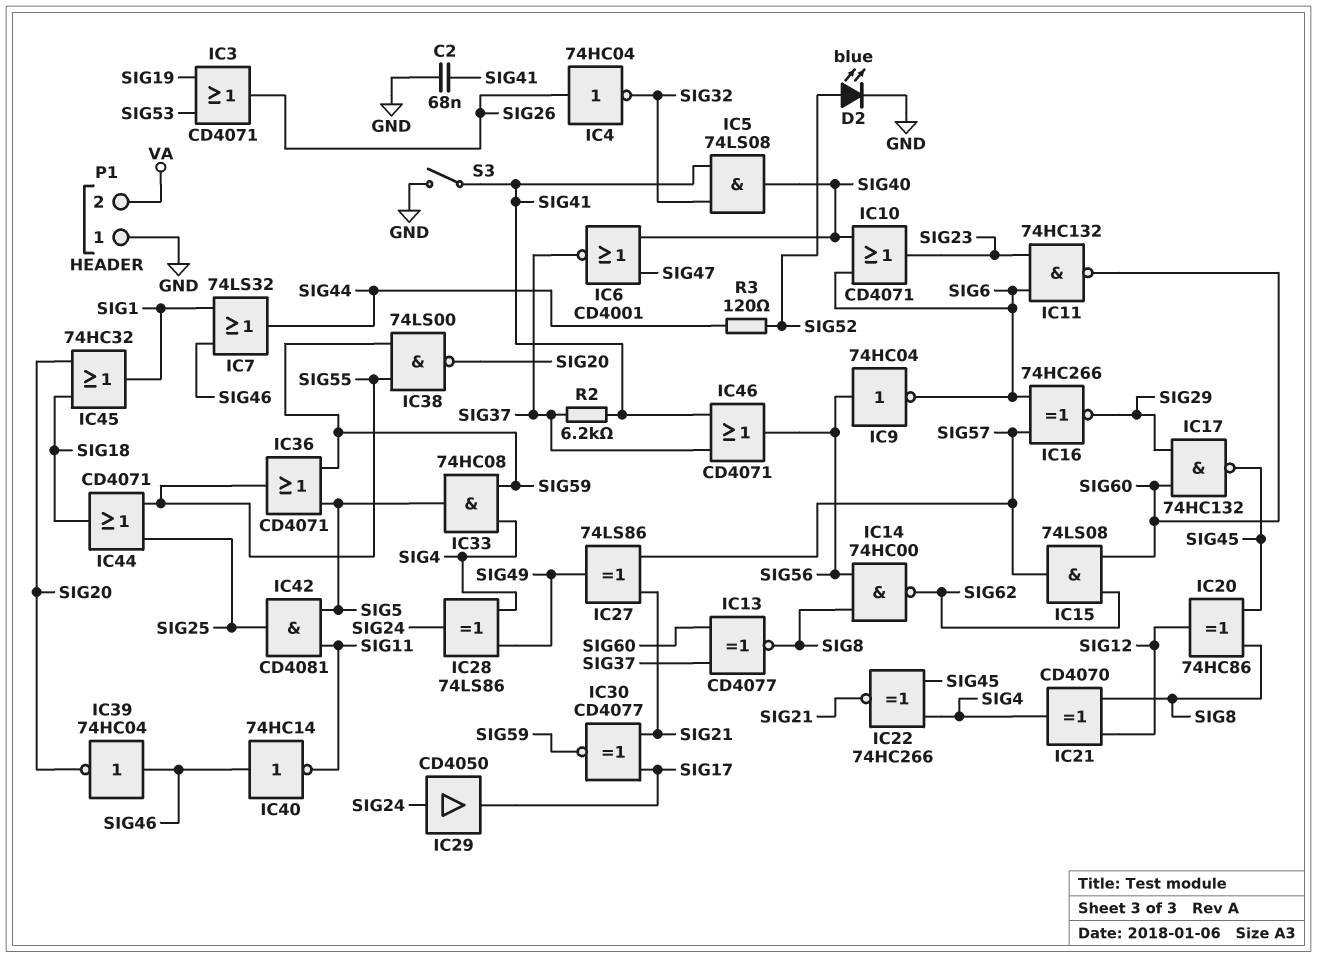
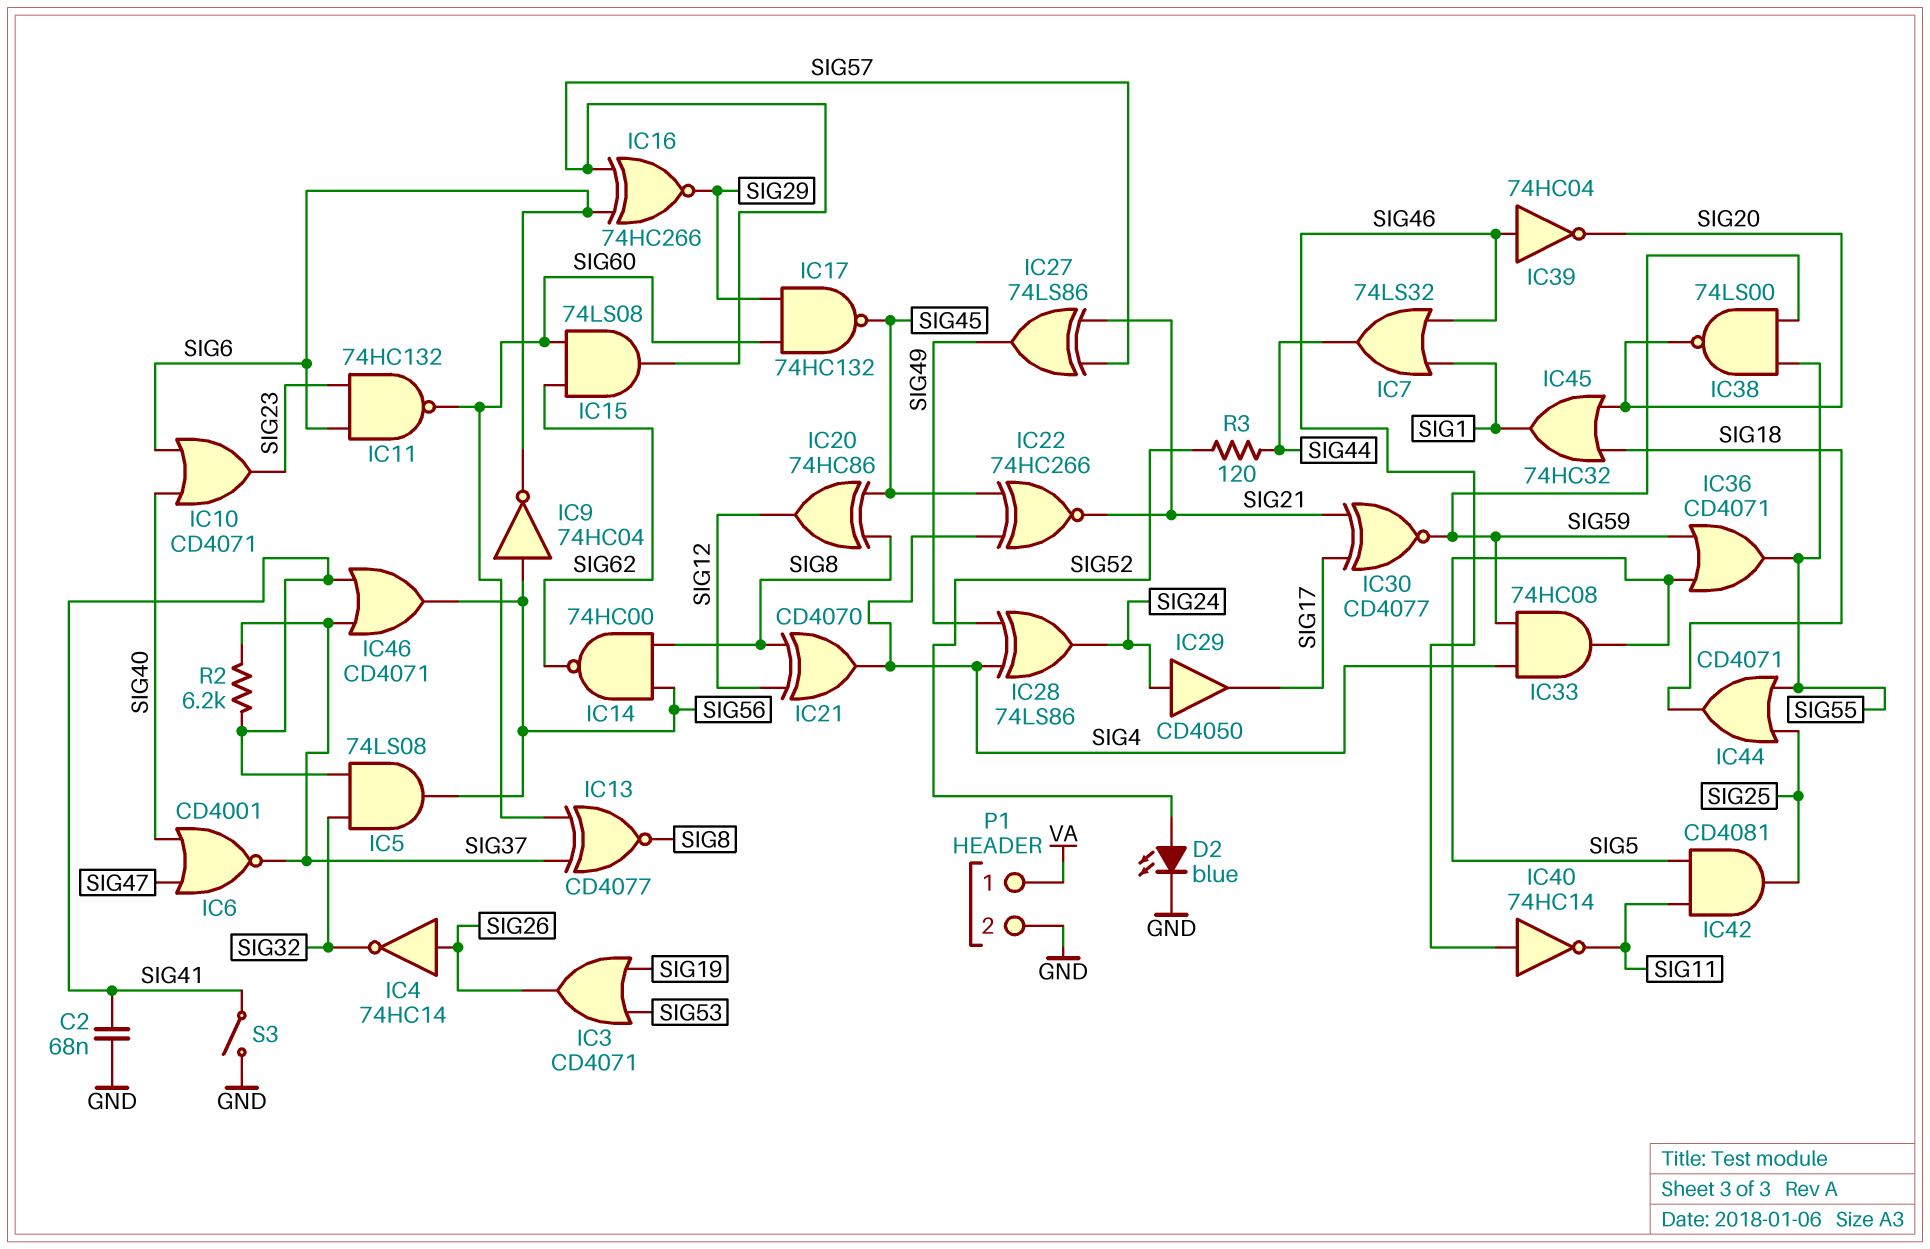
IC4: NOT 74HC04 (in SIG26, out SIG32) -> NOT 74HC14 (in SIG26, out SIG32)
IC5: AND 74LS08 (in SIG32, in SIG41, out SIG40) -> AND 74LS08 (in SIG32, in SIG41, out SIG56)
P1 pin 1: GND -> VA
P1 pin 2: VA -> GND

